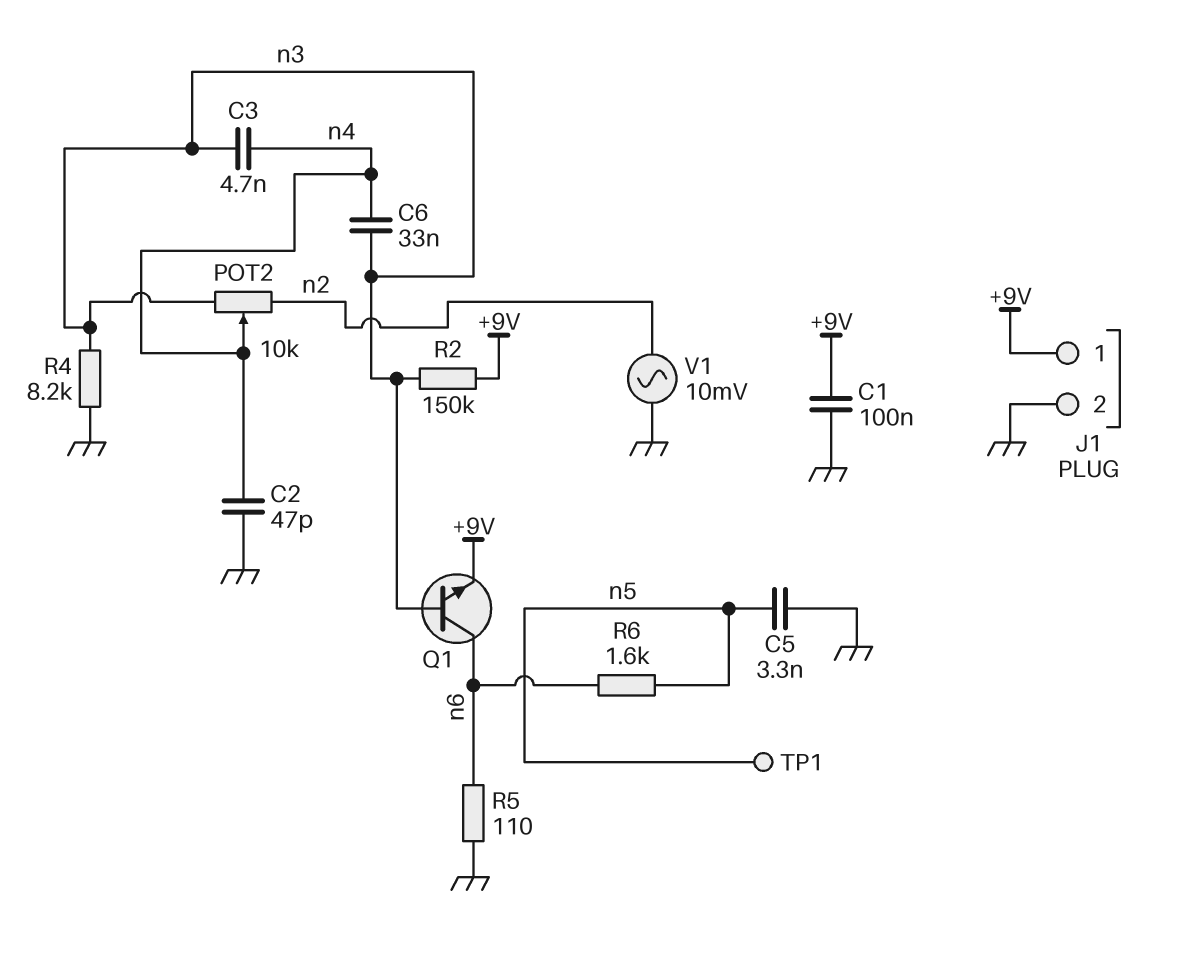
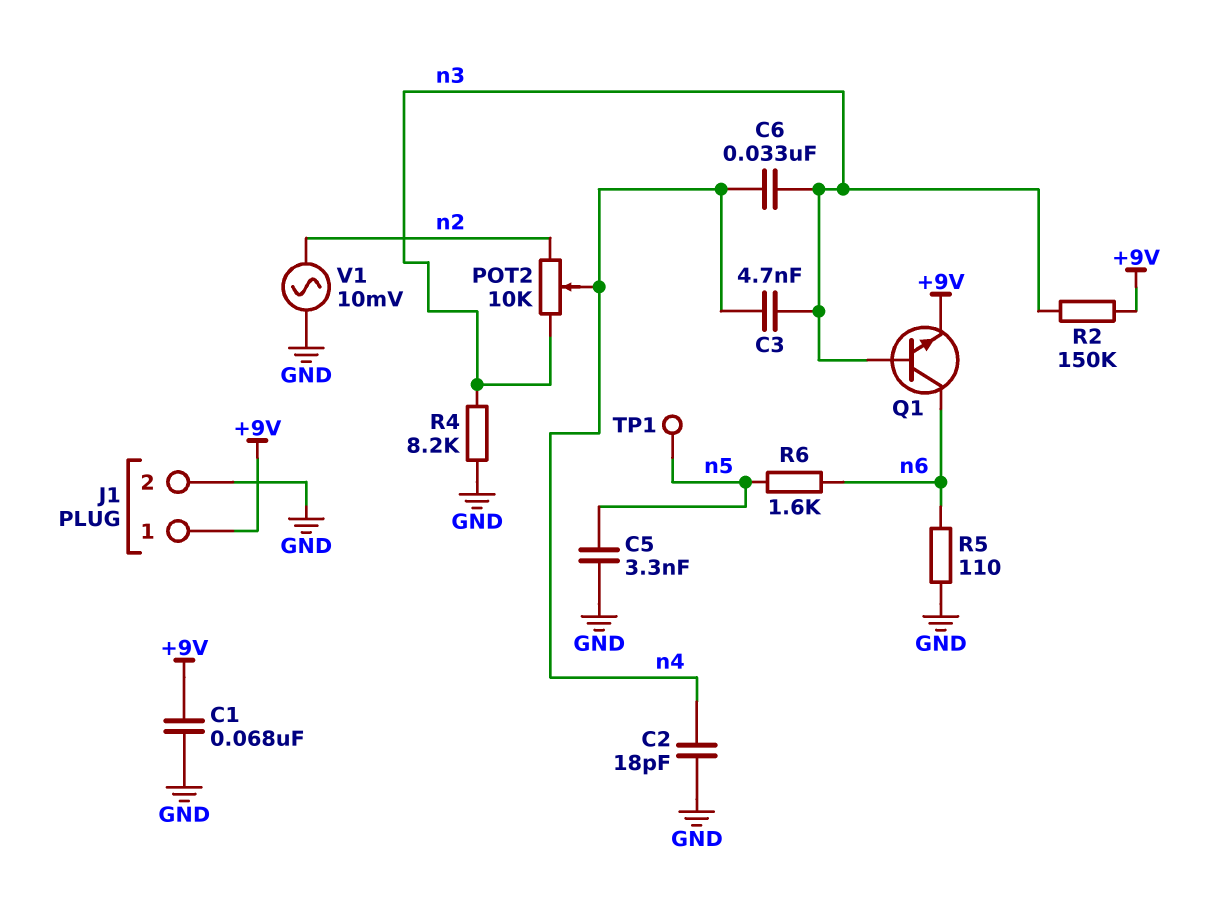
C1: 100nF (+9V, GND) -> 68nF (+9V, GND)
C2: 47pF (GND, n4) -> 18pF (GND, n4)

